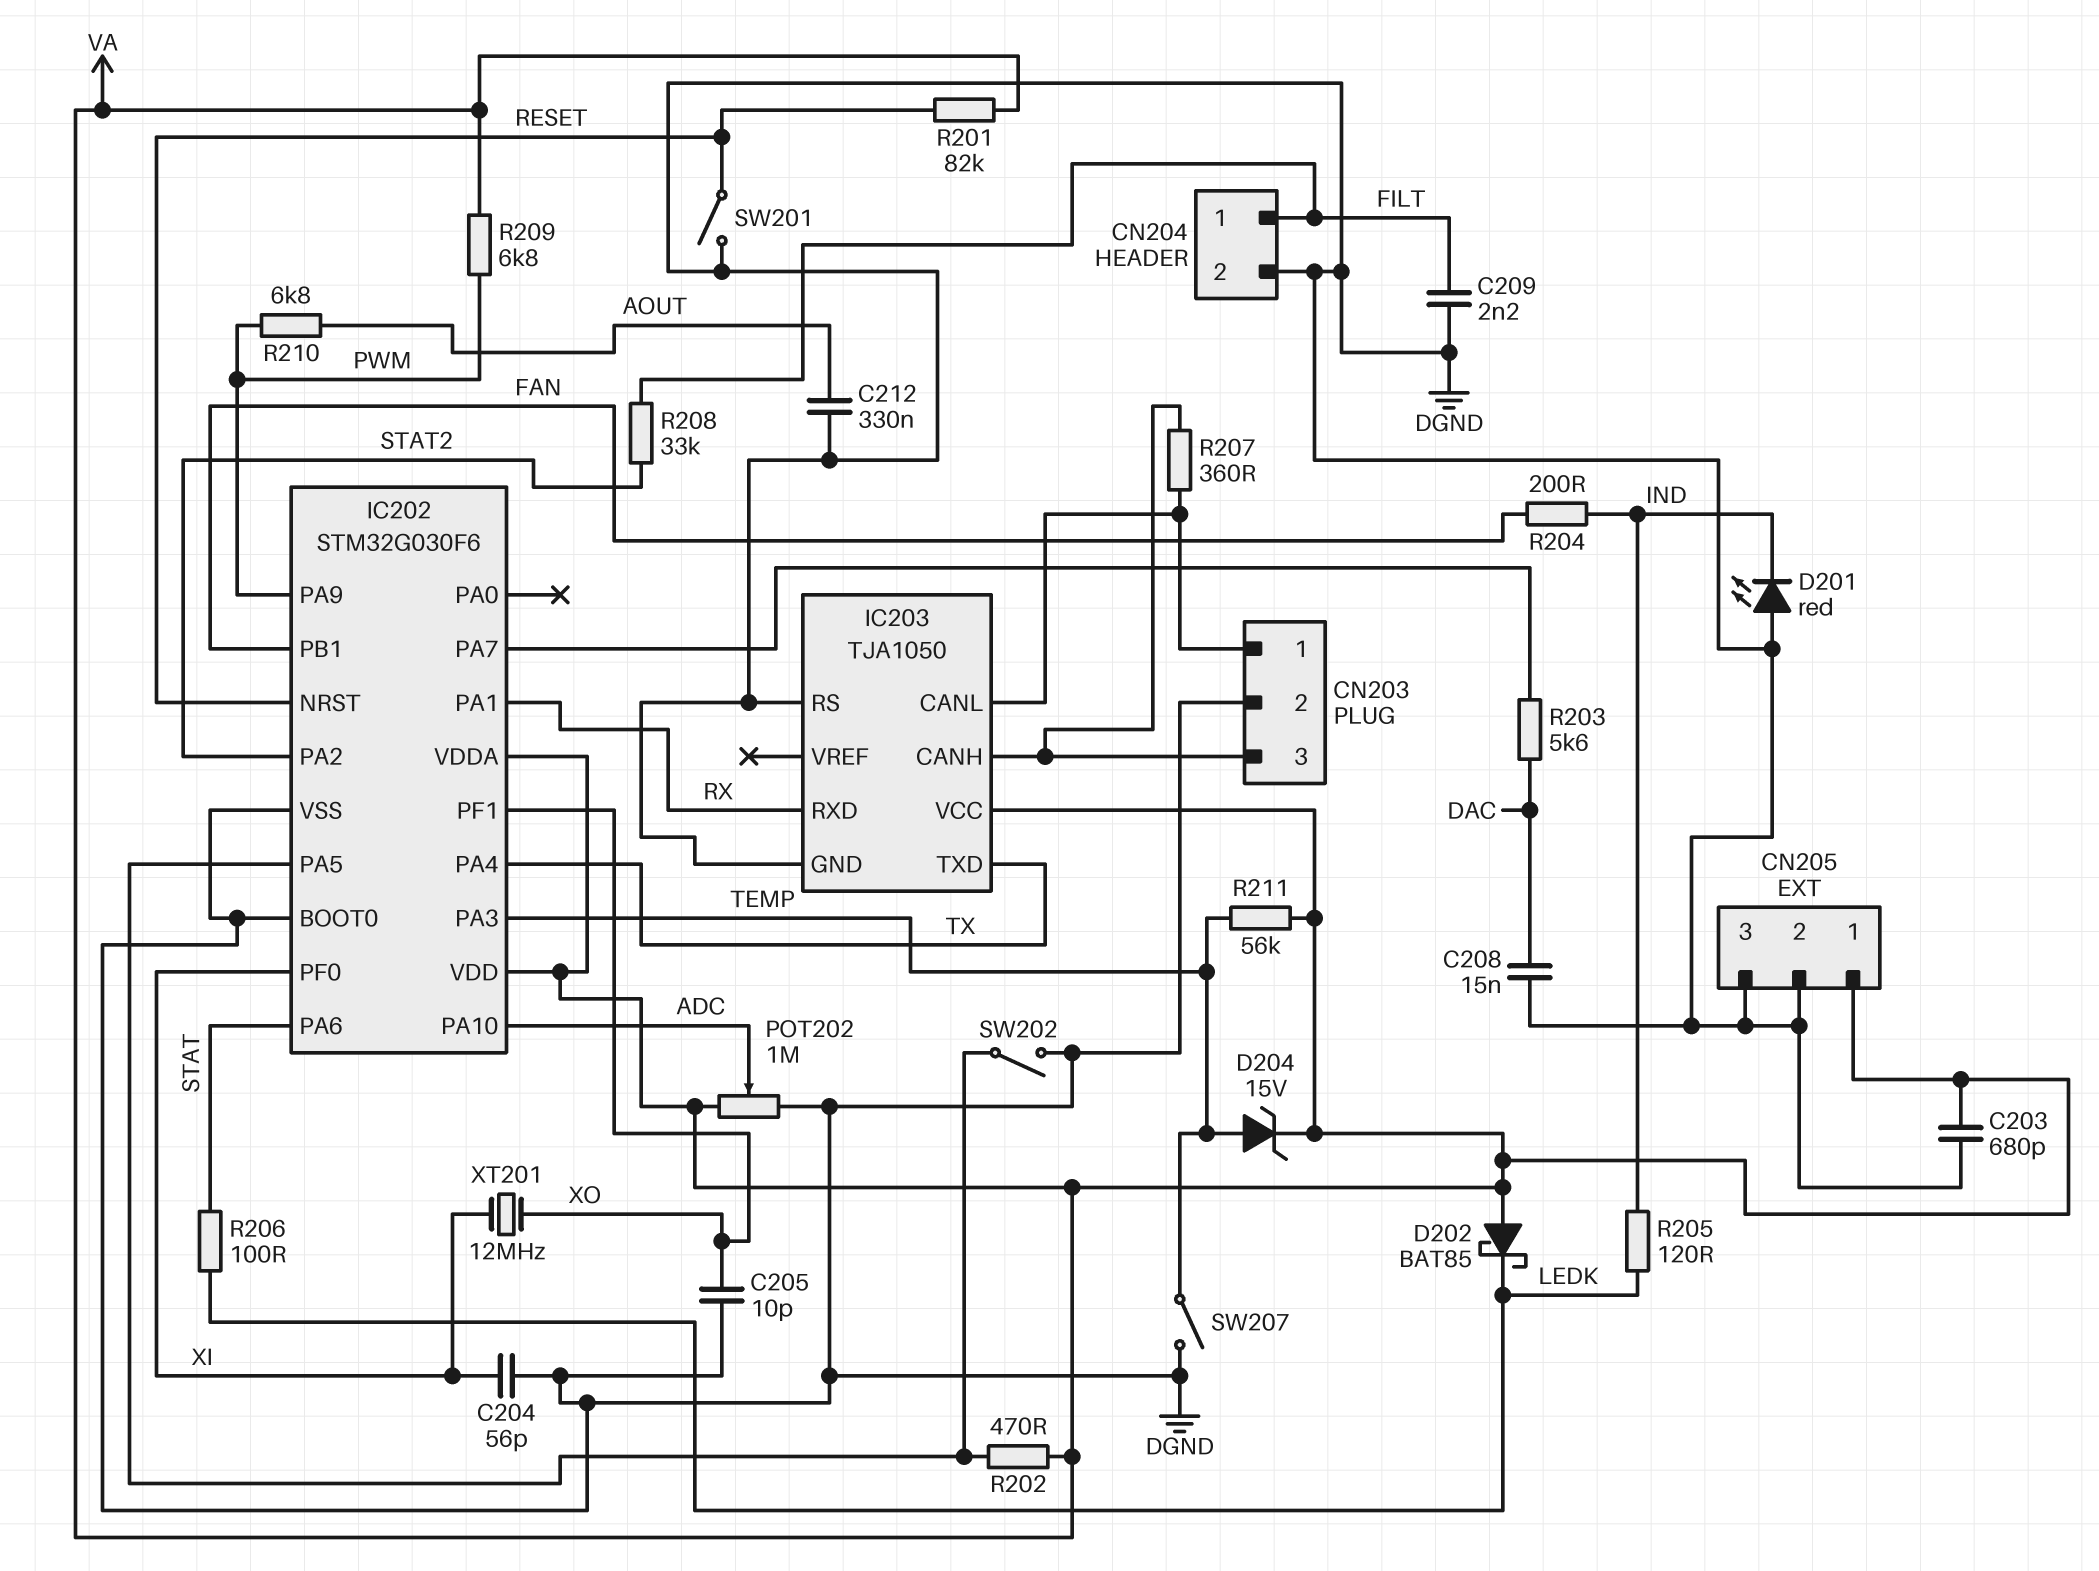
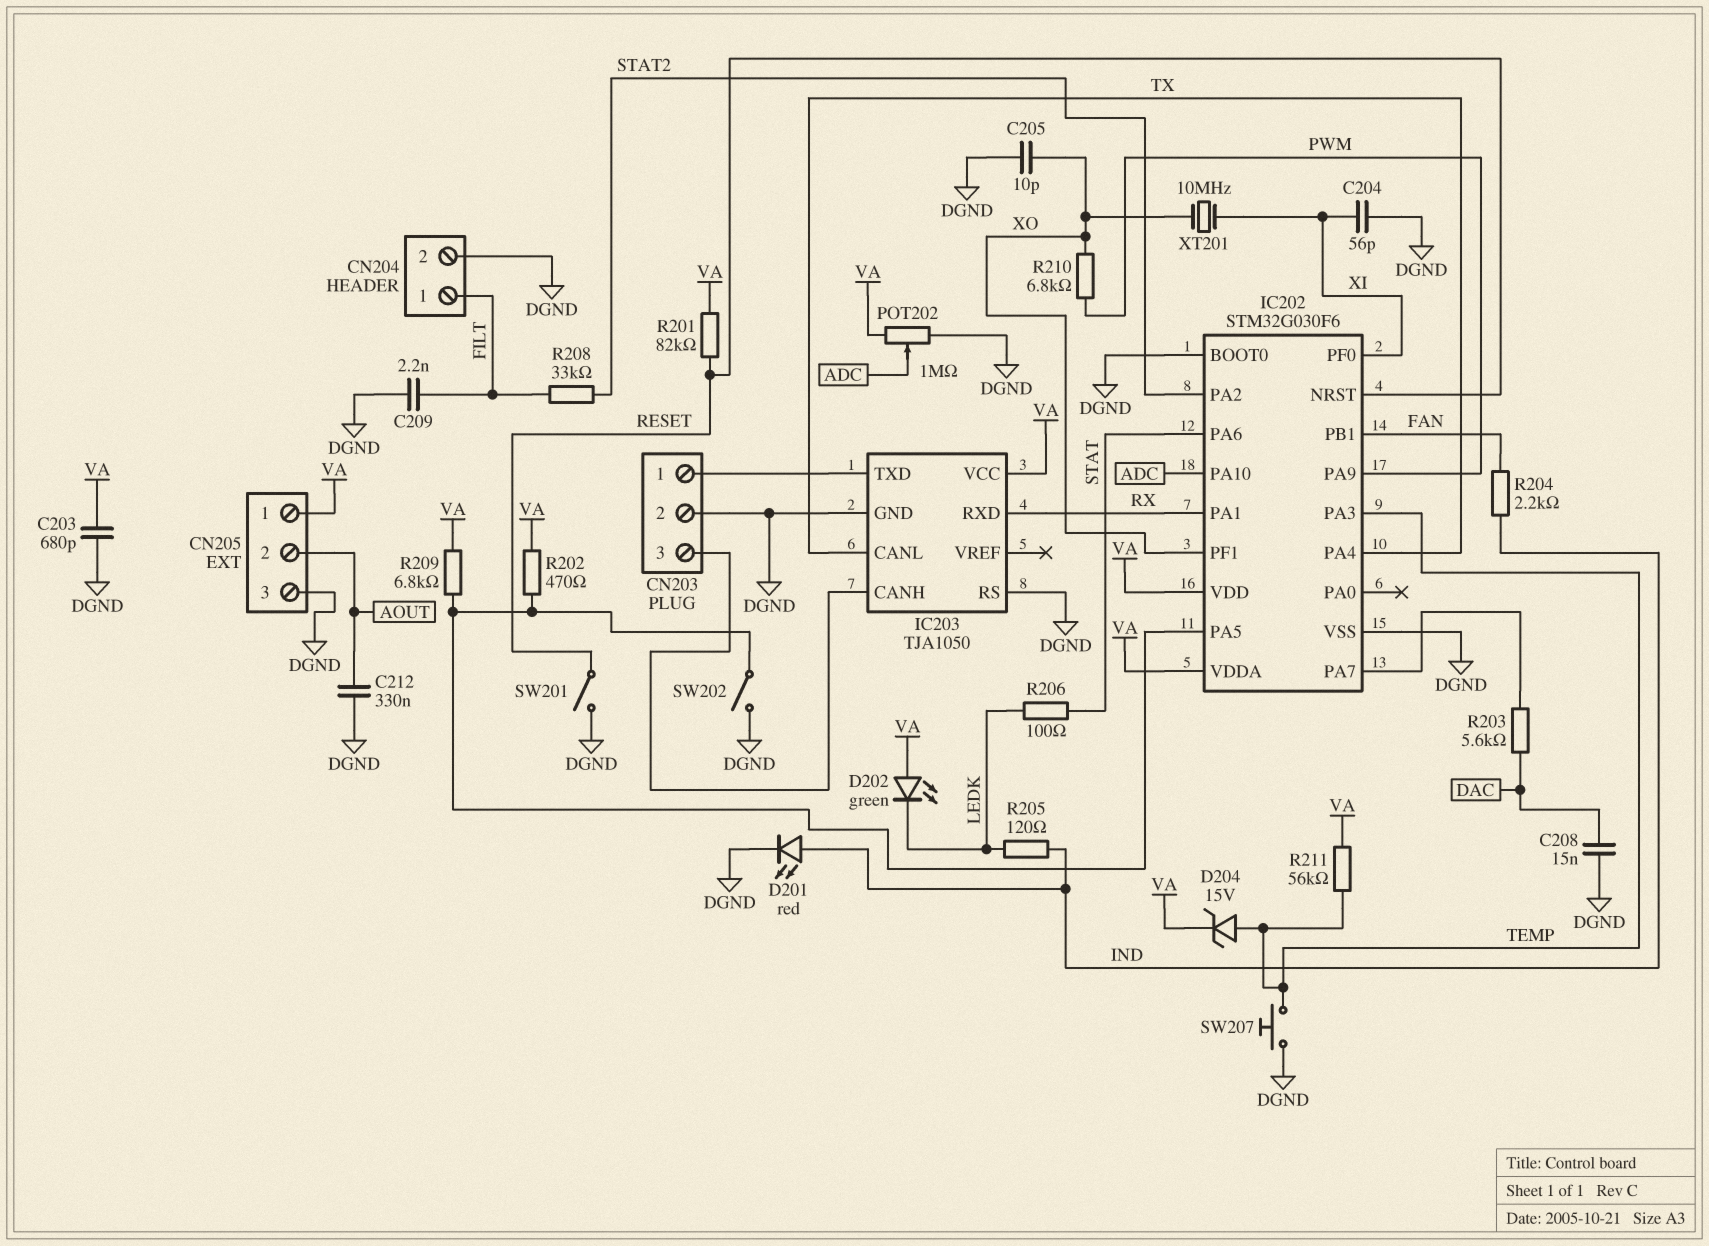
CN205 pin 2: DGND -> AOUT
D201: LED red (A DGND, K IND) -> LED red (A IND, K DGND)
D202: schottky BAT85 (A VA, K LEDK) -> LED green (A VA, K LEDK)
IC203 pin CANL: CN203/1 -> TX
IC203 pin TXD: TX -> CN203/1
R204: 200 (FAN, IND) -> 2.2k (FAN, IND)
R207: 360 (CN203/1, CN203/3) -> none
R209: 6.8k (PWM, VA) -> 6.8k (IC202/PA5, VA)
R210: 6.8k (AOUT, PWM) -> 6.8k (PWM, XO)
SW207: switch (DGND, TEMP) -> button (DGND, TEMP)
XT201: 12MHz (XI, XO) -> 10MHz (XI, XO)

